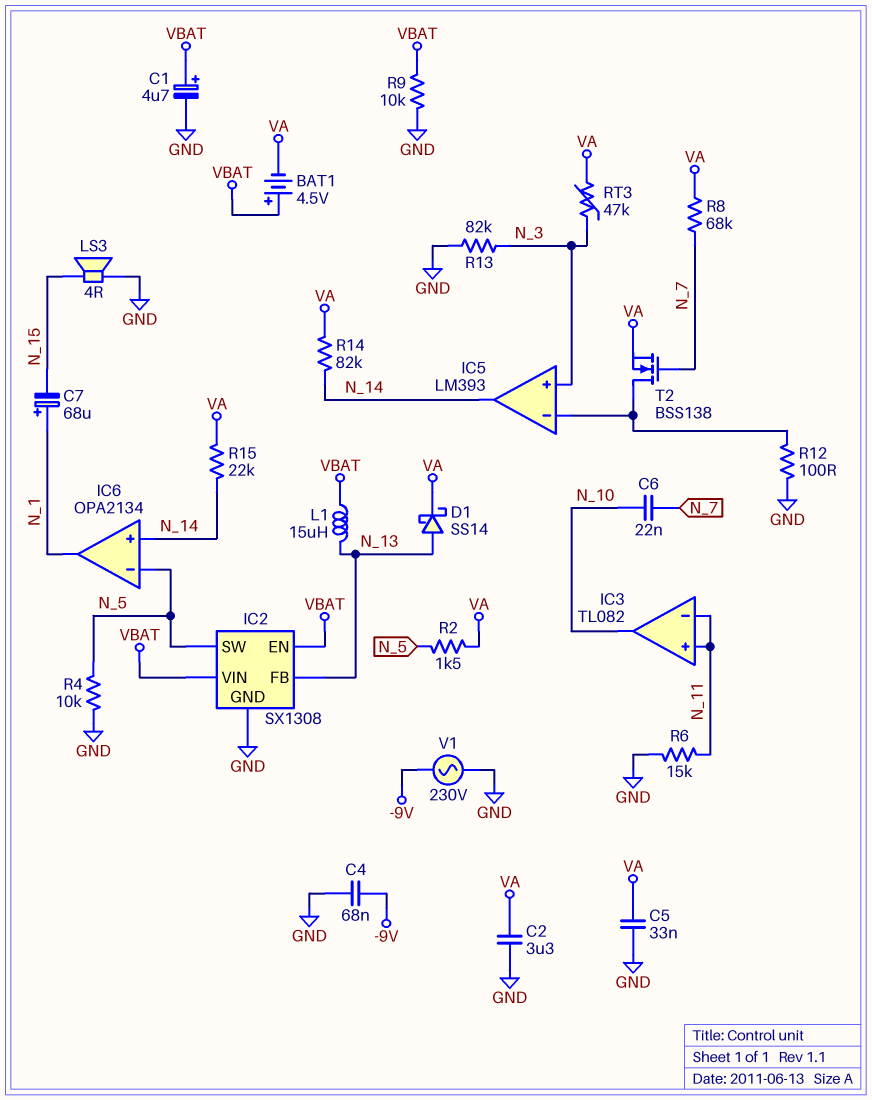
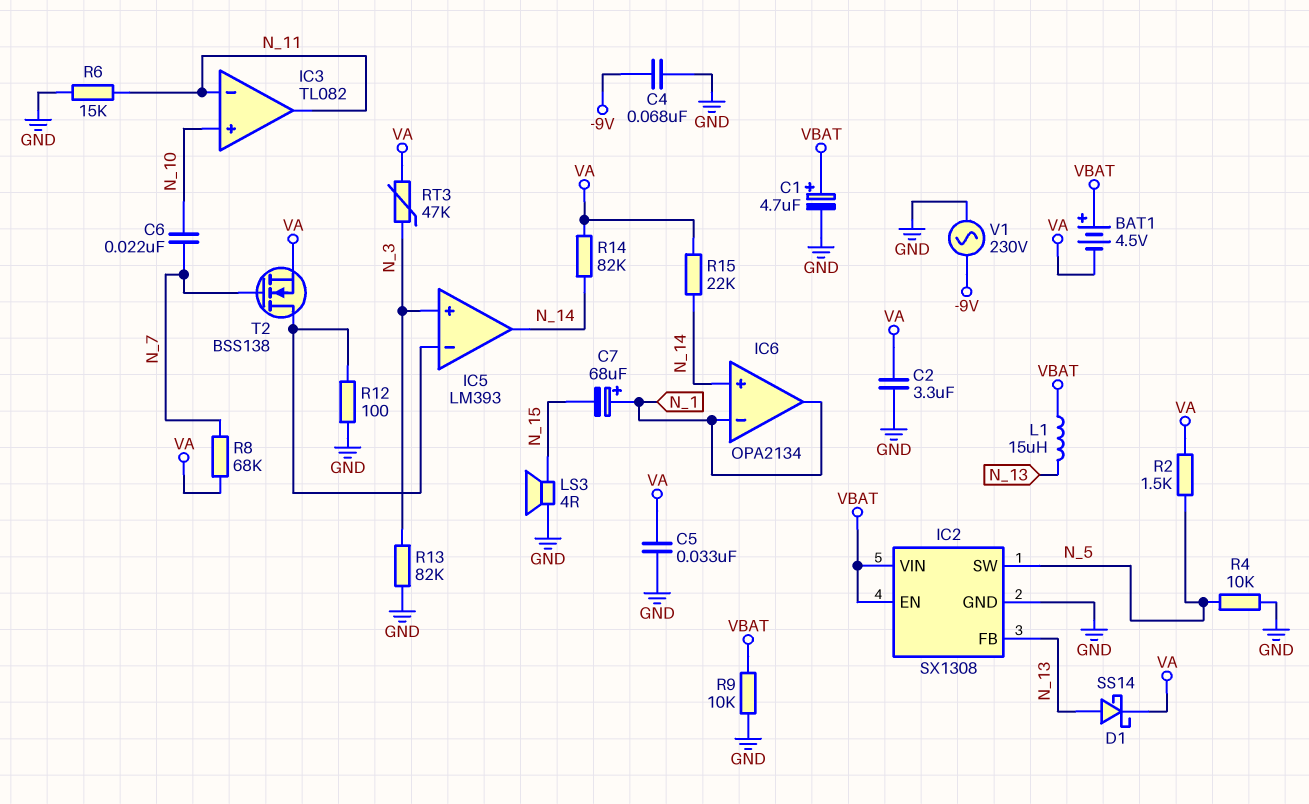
IC3 pin in+: N_11 -> N_10
IC3 pin out: N_10 -> N_11
IC6 pin in-: N_5 -> N_1

